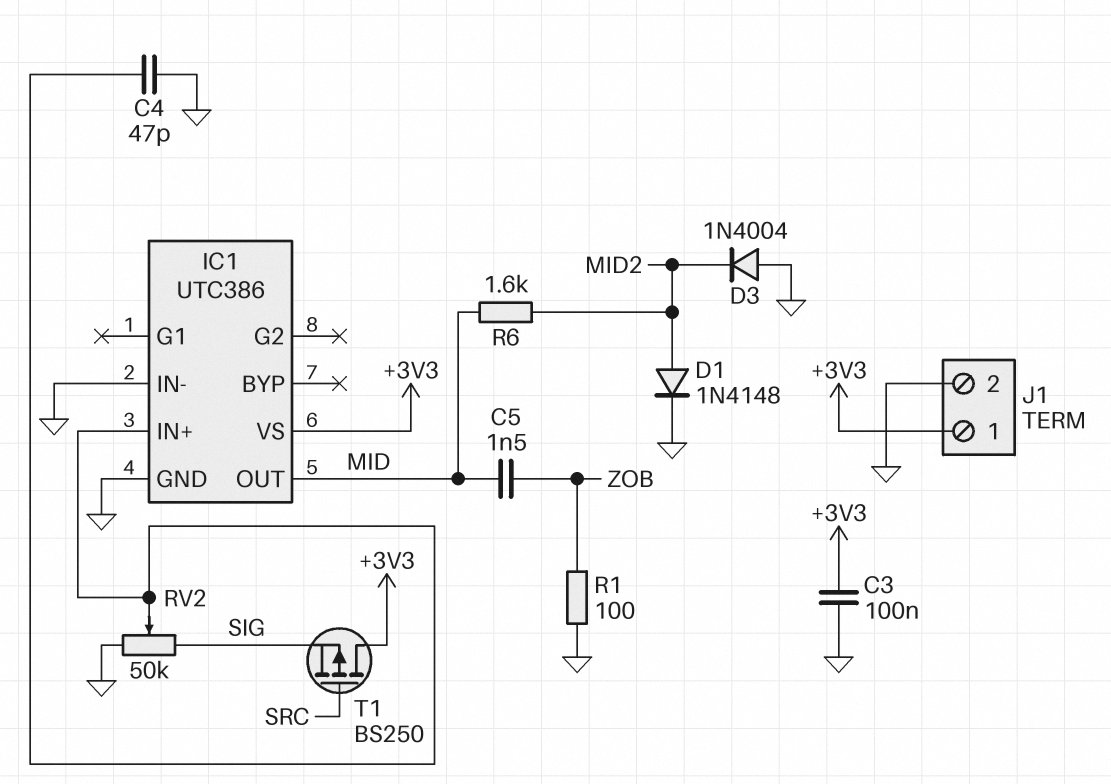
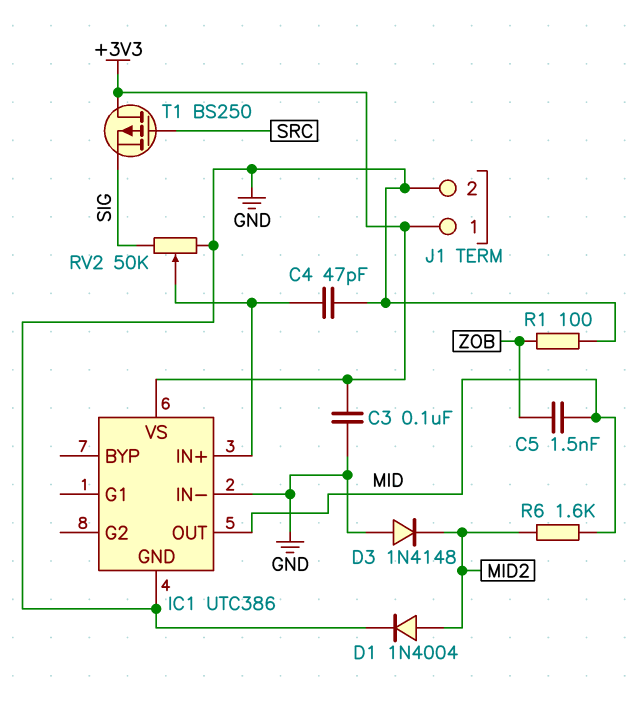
D1: diode 1N4148 (A MID2, K GND) -> diode 1N4004 (A MID2, K GND)
D3: diode 1N4004 (A GND, K MID2) -> diode 1N4148 (A GND, K MID2)

